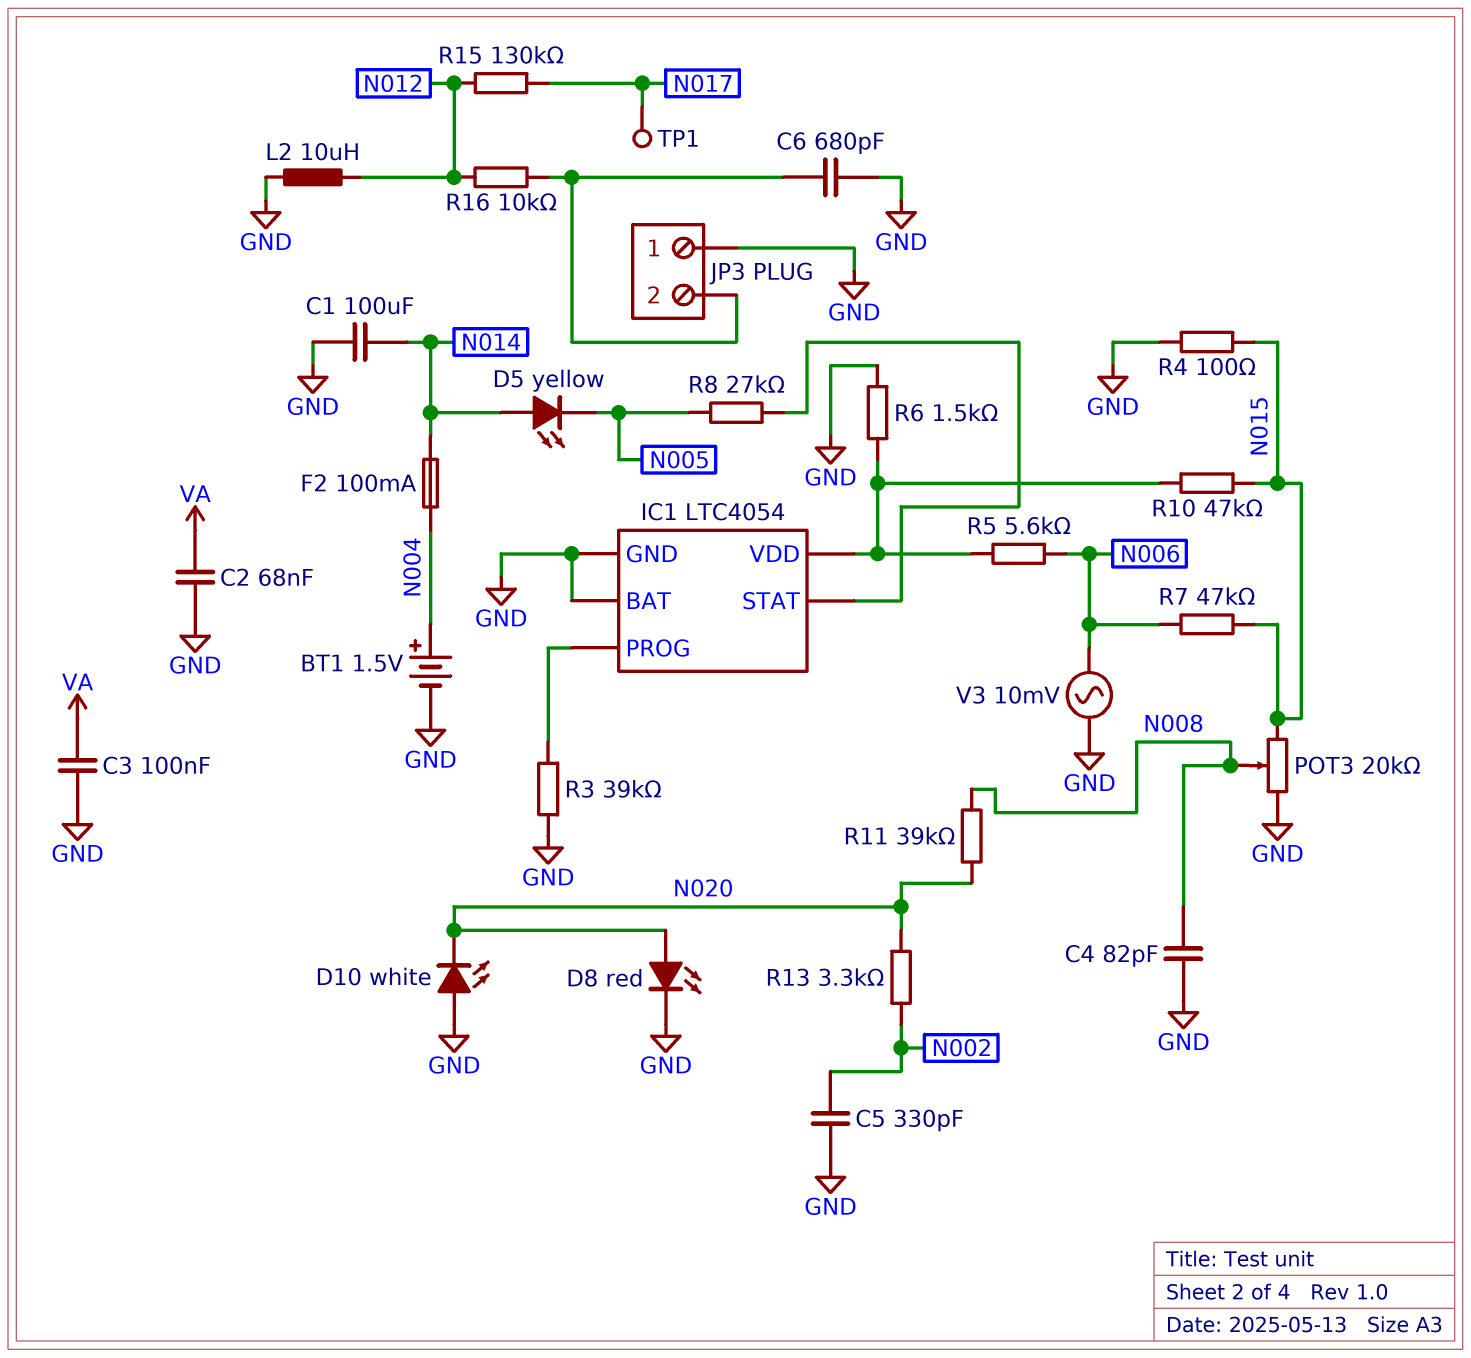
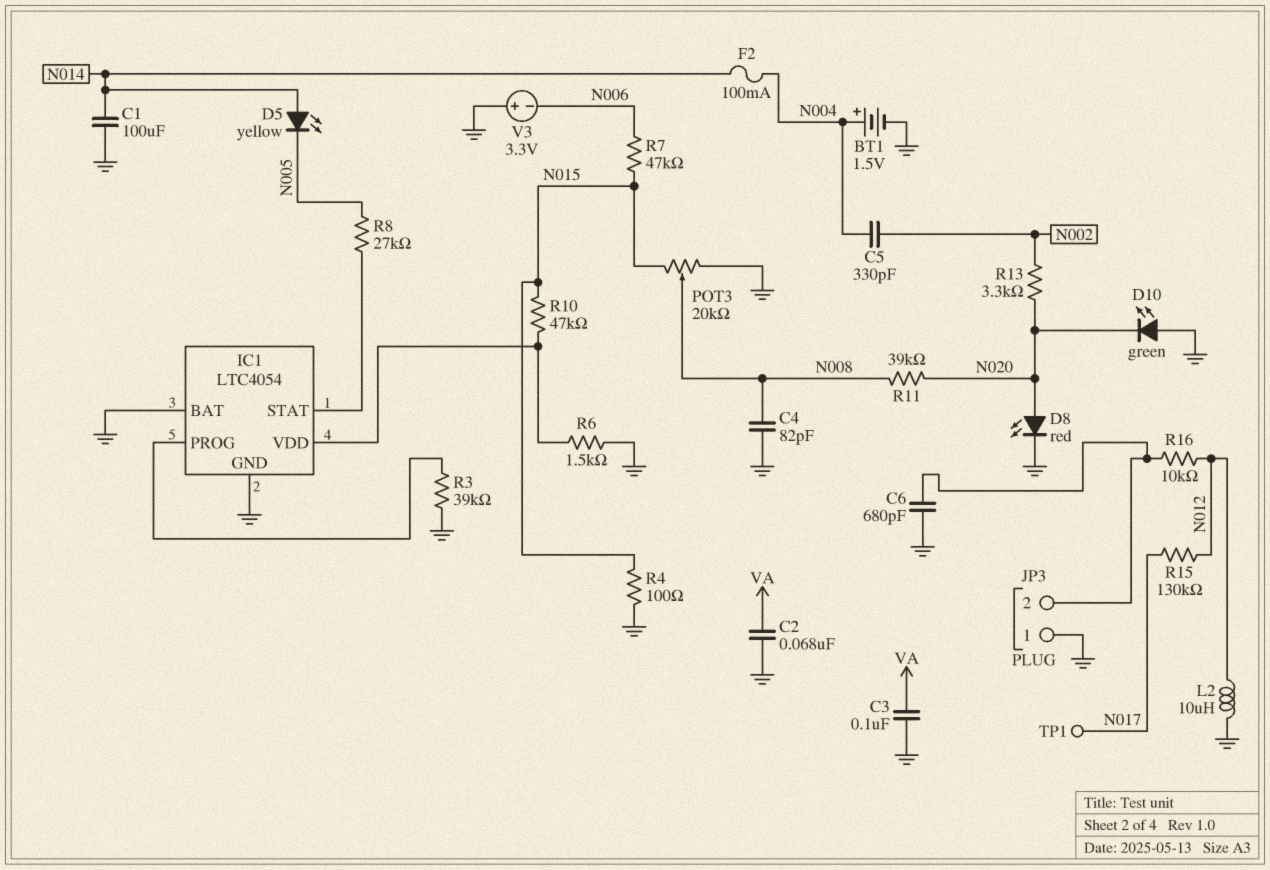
C5: 330pF (GND, N002) -> 330pF (N002, N004)
D10: LED white (A GND, K N020) -> LED green (A GND, K N020)
R5: 5.6k (IC1/VDD, N006) -> none
V3: AC 10mV (GND, N006) -> 3.3V (plus GND, minus N006)

